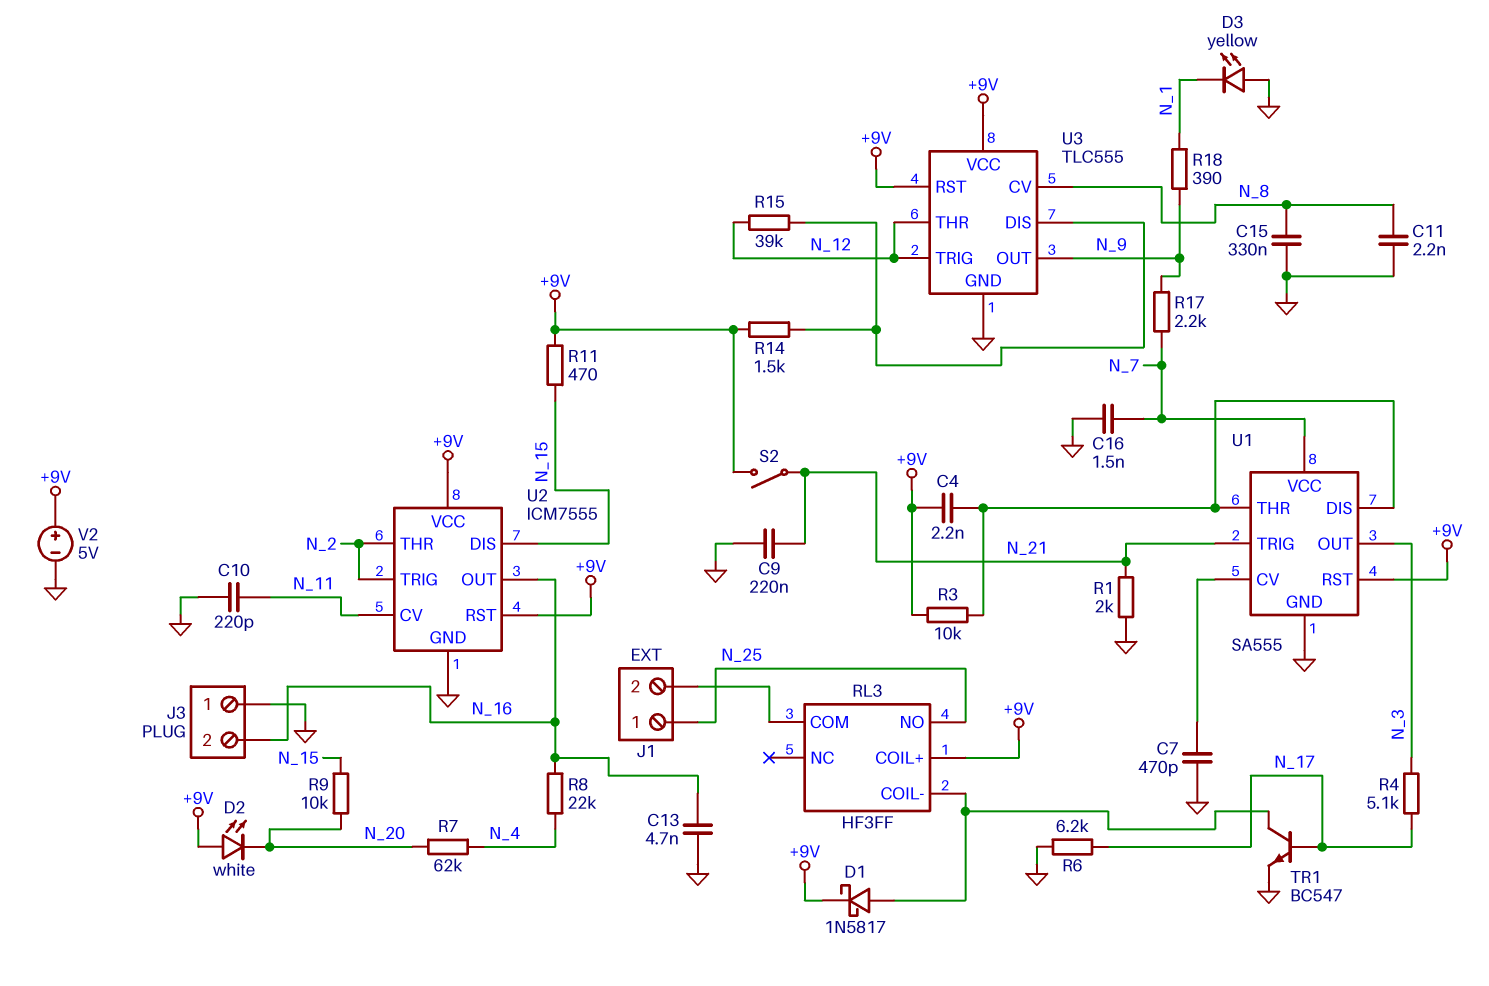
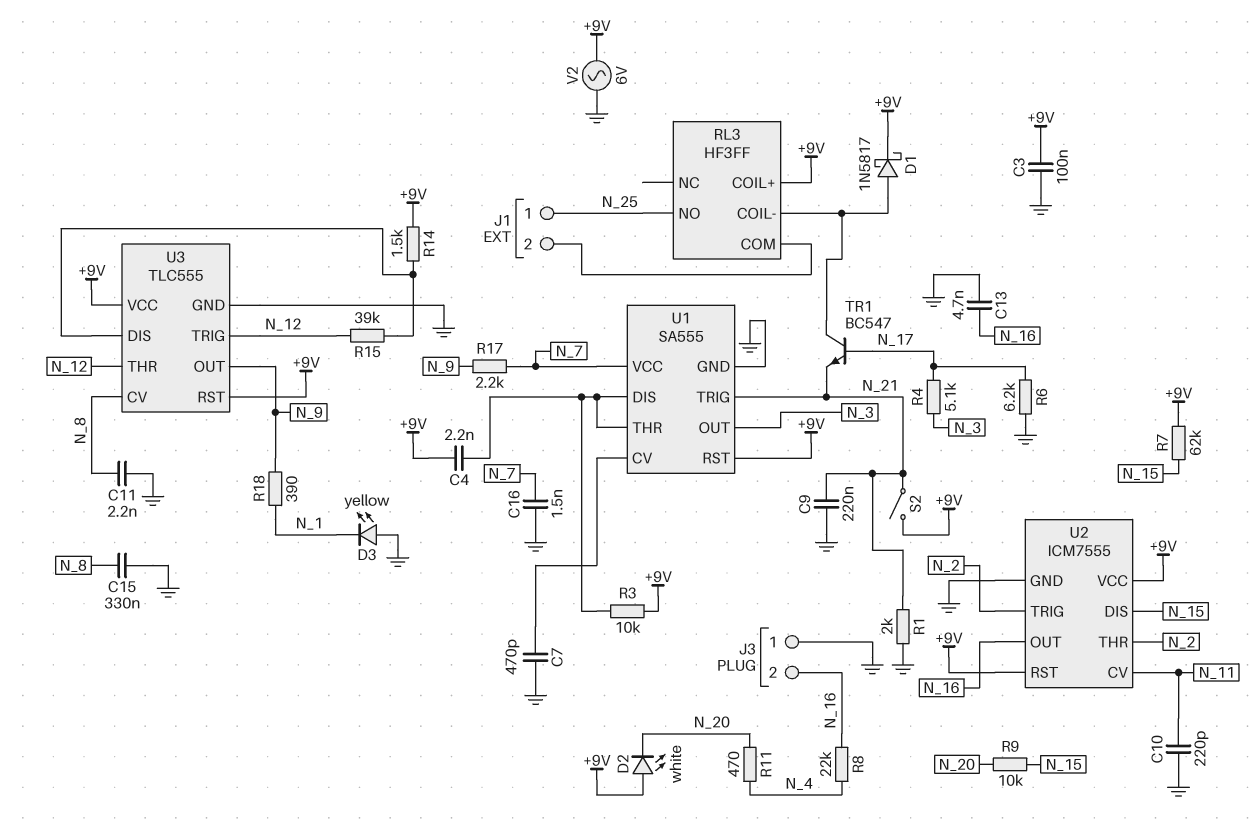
C3: none -> 100nF (+9V, GND)
R7: 62k (N_4, N_20) -> 62k (+9V, N_15)
R11: 470 (+9V, N_15) -> 470 (N_4, N_20)
TR1: NPN BC547 (B N_17, C RL3/COIL-, E GND) -> NPN BC547 (B N_17, C RL3/COIL-, E N_21)
V2: 5V (plus +9V, minus GND) -> AC 6V (+9V, GND)

